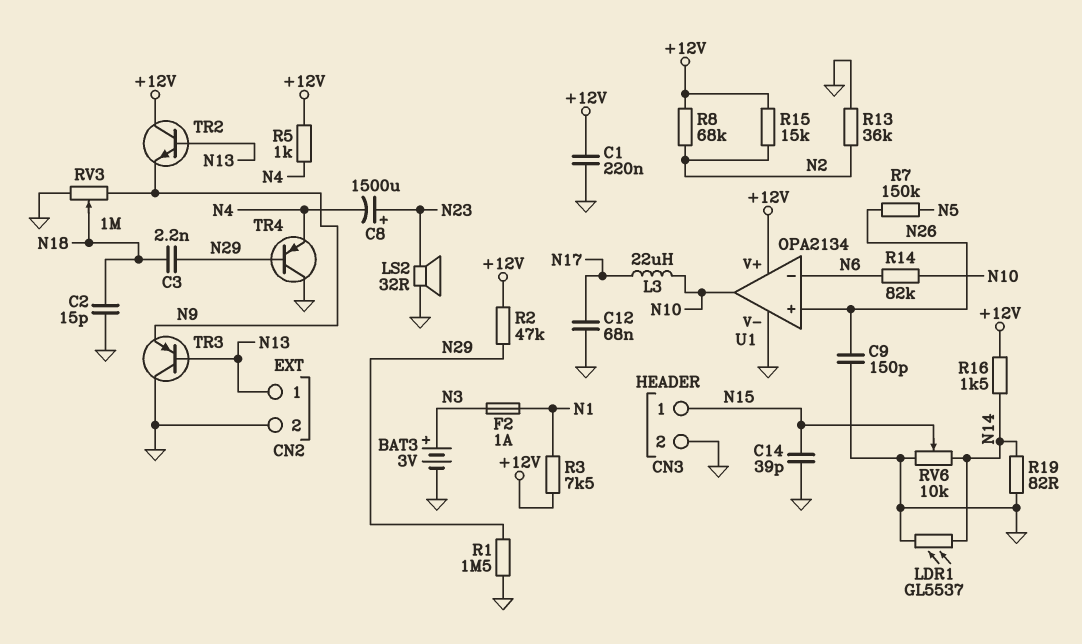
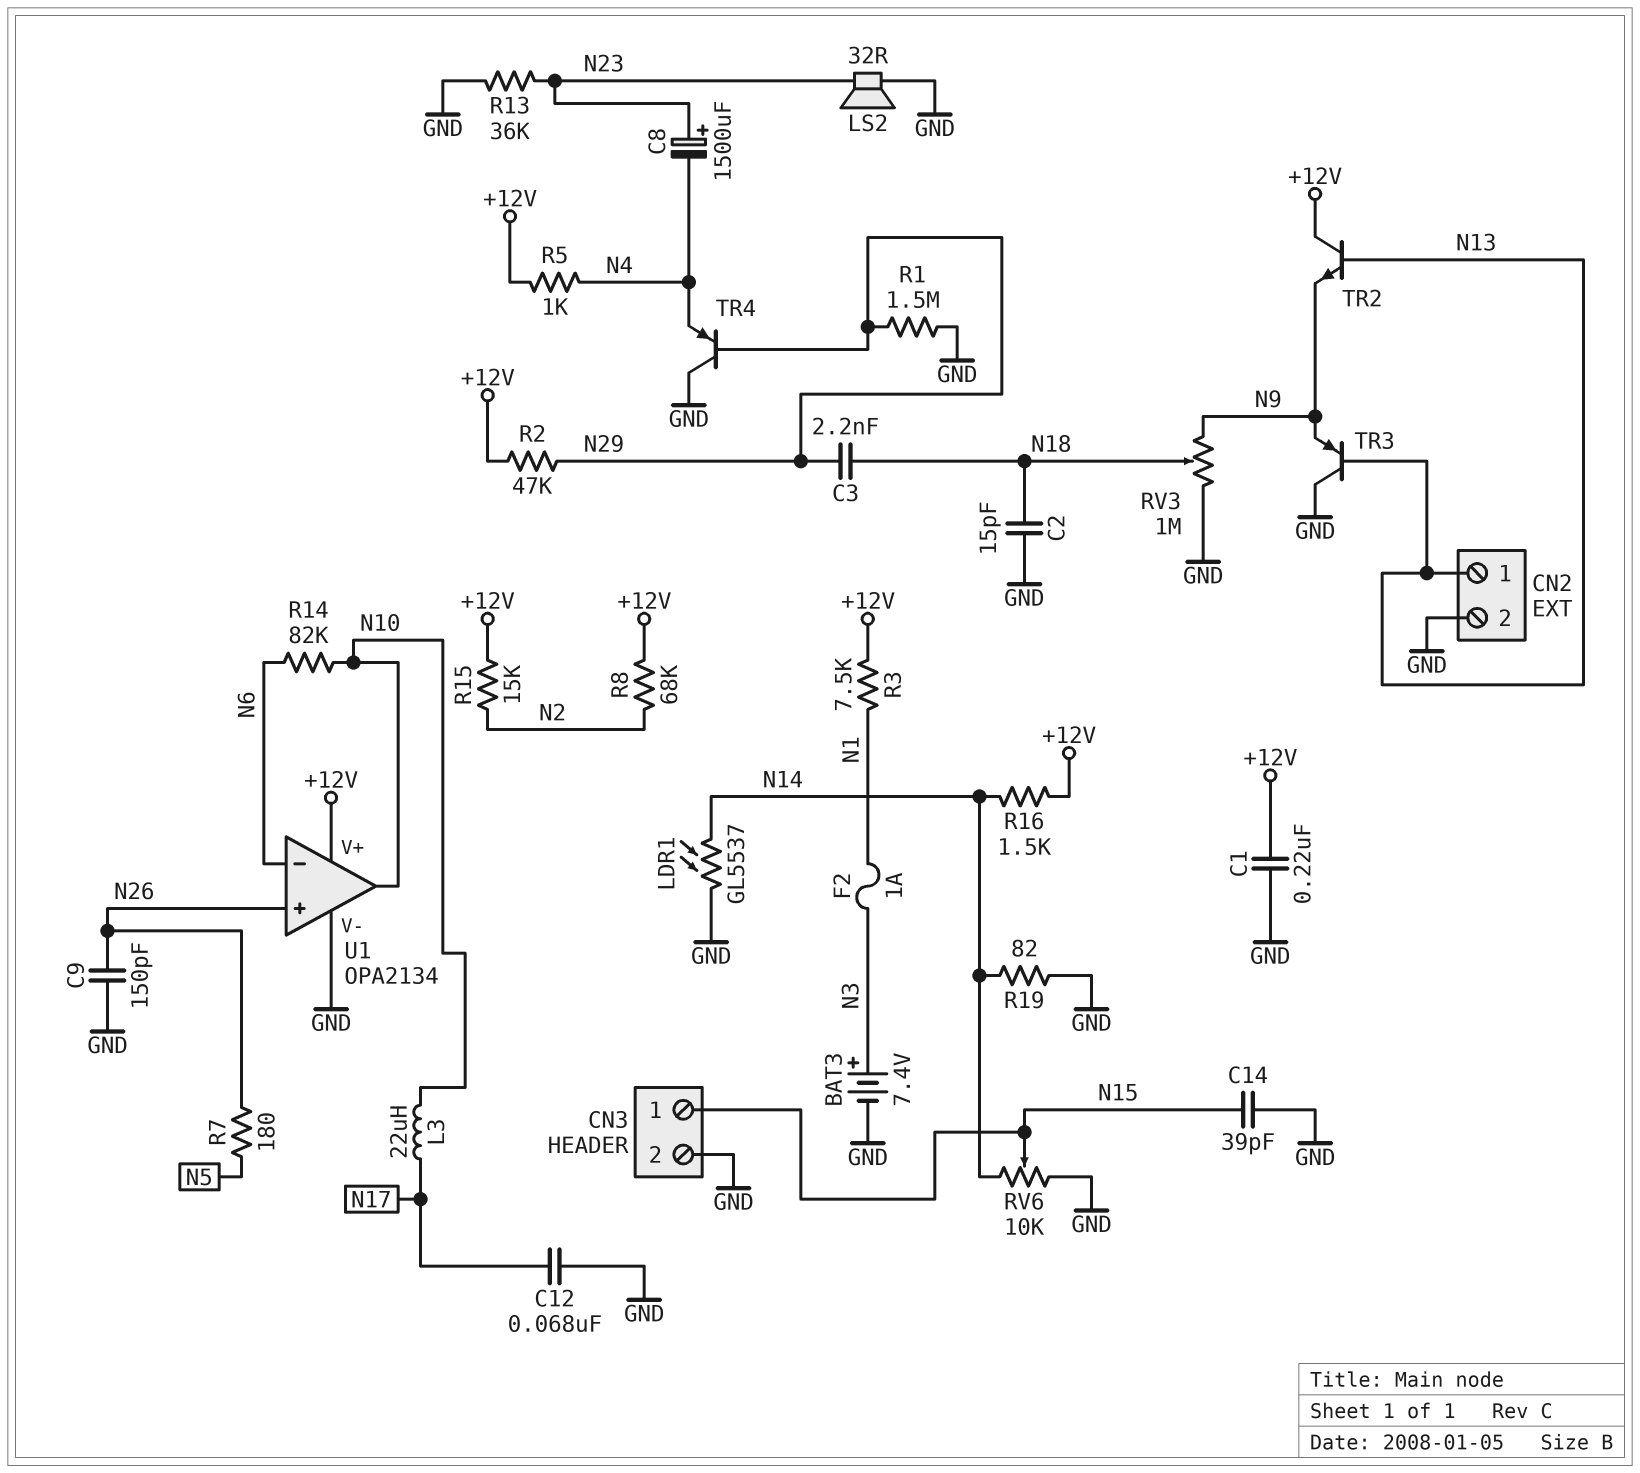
BAT3: 3V (plus N3, minus GND) -> 7.4V (plus N3, minus GND)
R7: 150k (N5, N26) -> 180 (N5, N26)
R13: 36k (GND, N2) -> 36k (GND, N23)

